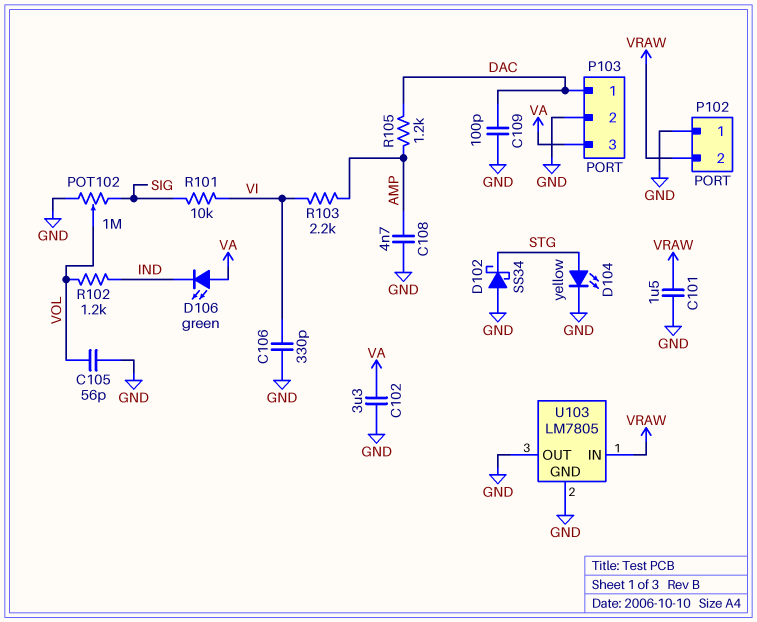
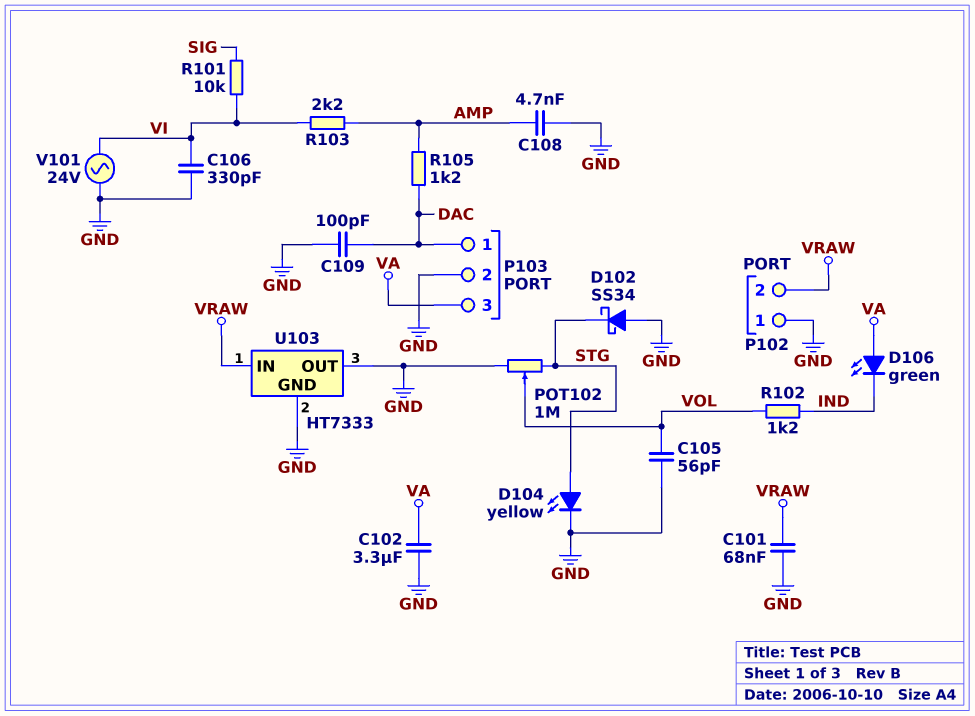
C101: 1.5uF (GND, VRAW) -> 68nF (GND, VRAW)
POT102: 1M (GND, SIG, wiper VOL) -> 1M (GND, STG, wiper VOL)
U103: LM7805 -> HT7333
V101: none -> AC 24V (GND, VI)

